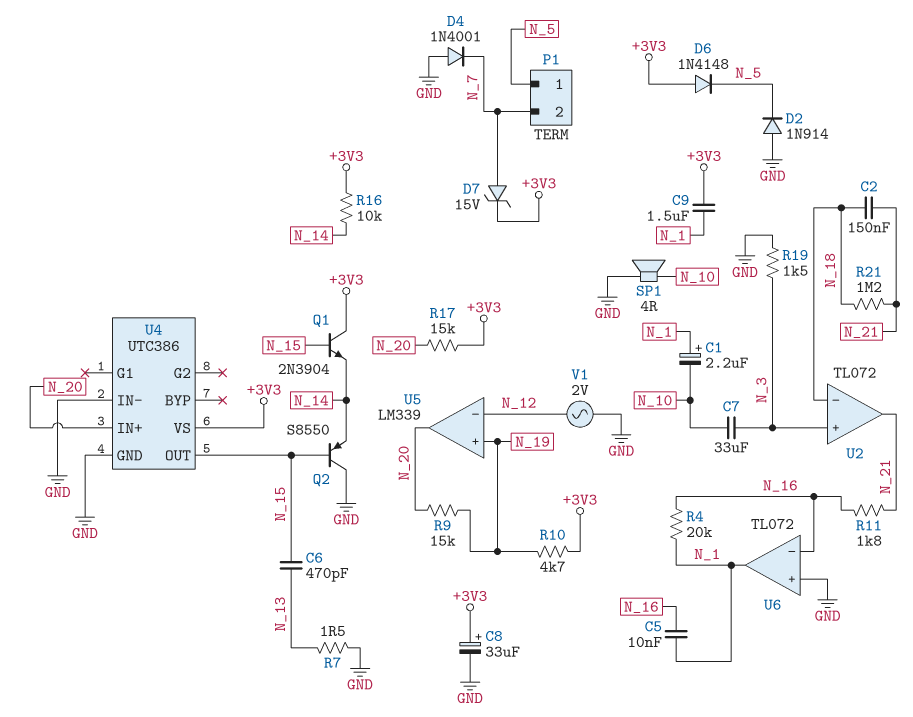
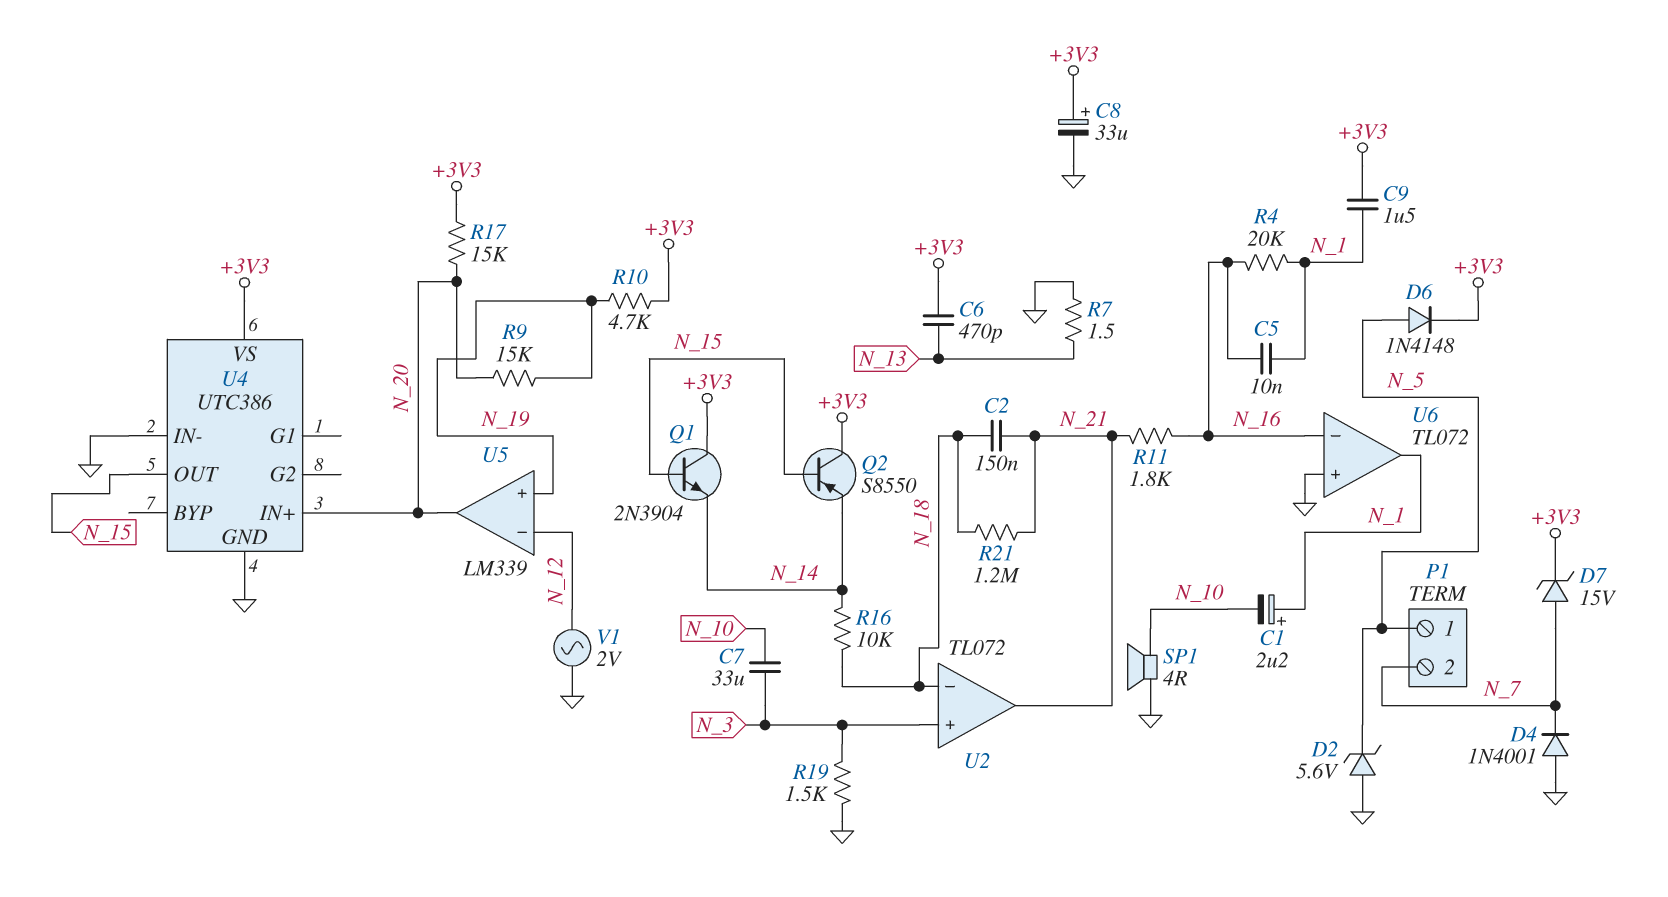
C6: 470pF (N_13, N_15) -> 470pF (+3V3, N_13)
D2: diode 1N914 (A GND, K N_5) -> zener 5.6V (A GND, K N_5)
D6: diode 1N4148 (A +3V3, K N_5) -> diode 1N4148 (A N_5, K +3V3)
Q2: PNP S8550 (B N_15, C GND, E N_14) -> PNP S8550 (B N_15, C +3V3, E N_14)
R16: 10k (+3V3, N_14) -> 10k (N_14, N_18)

